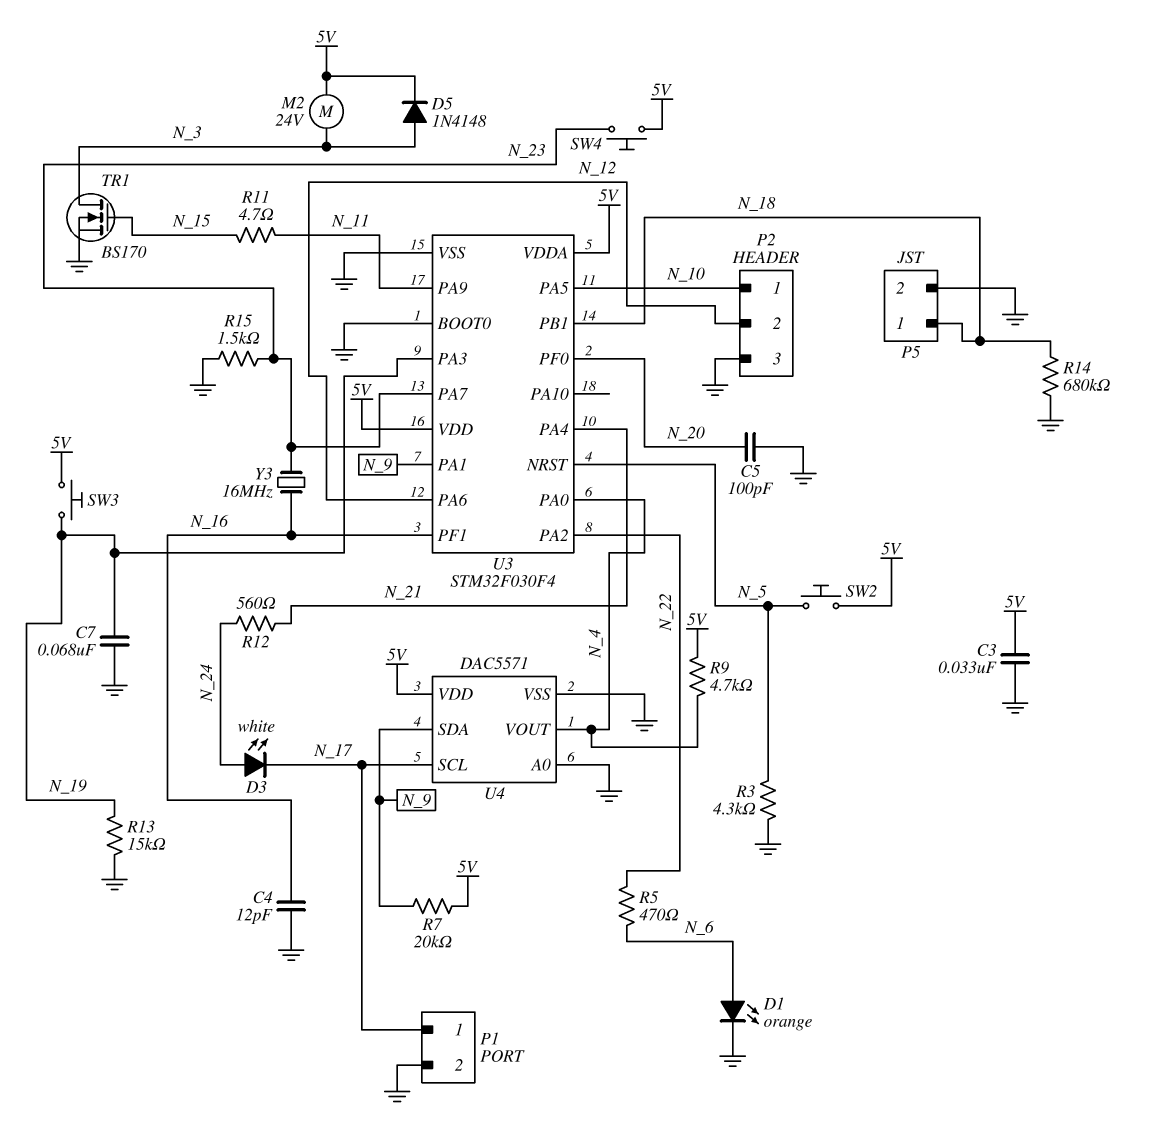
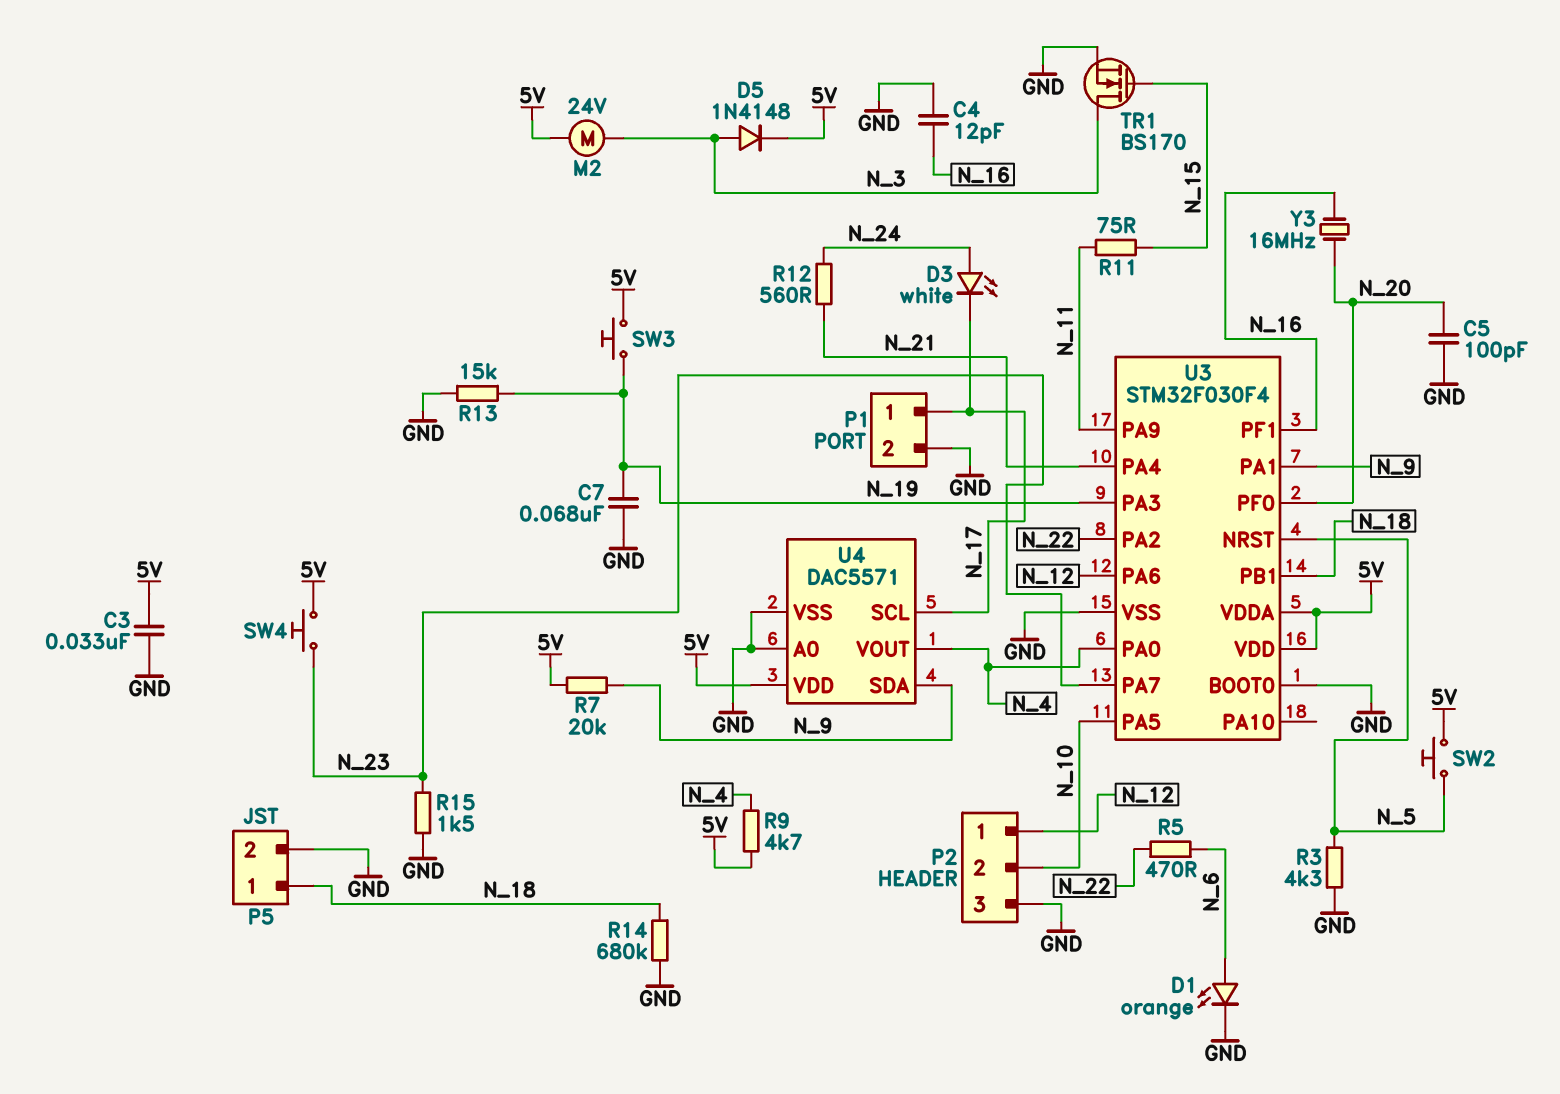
P2 pin 1: N_10 -> N_12
P2 pin 2: N_12 -> N_10
R11: 4.7 (N_11, N_15) -> 75 (N_11, N_15)
Y3: 16MHz (N_16, N_23) -> 16MHz (N_16, N_20)

